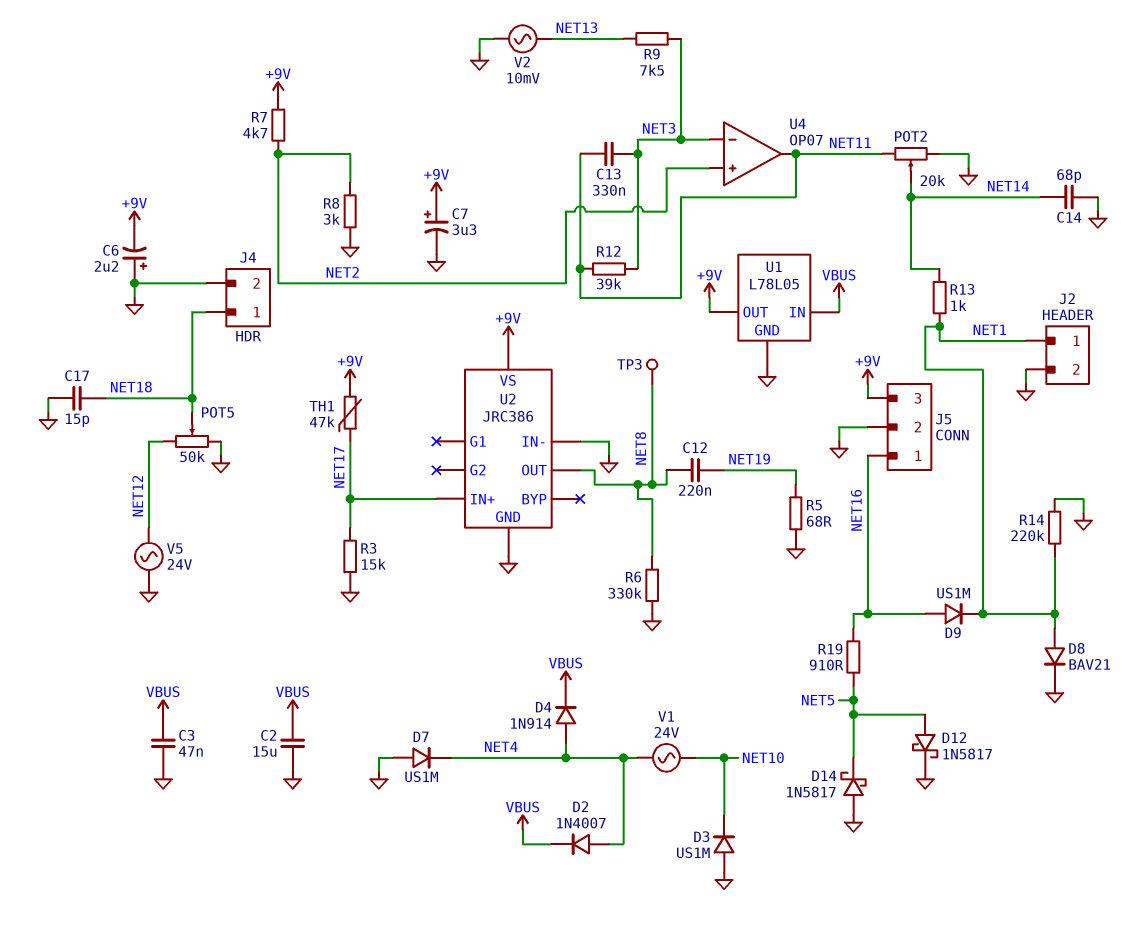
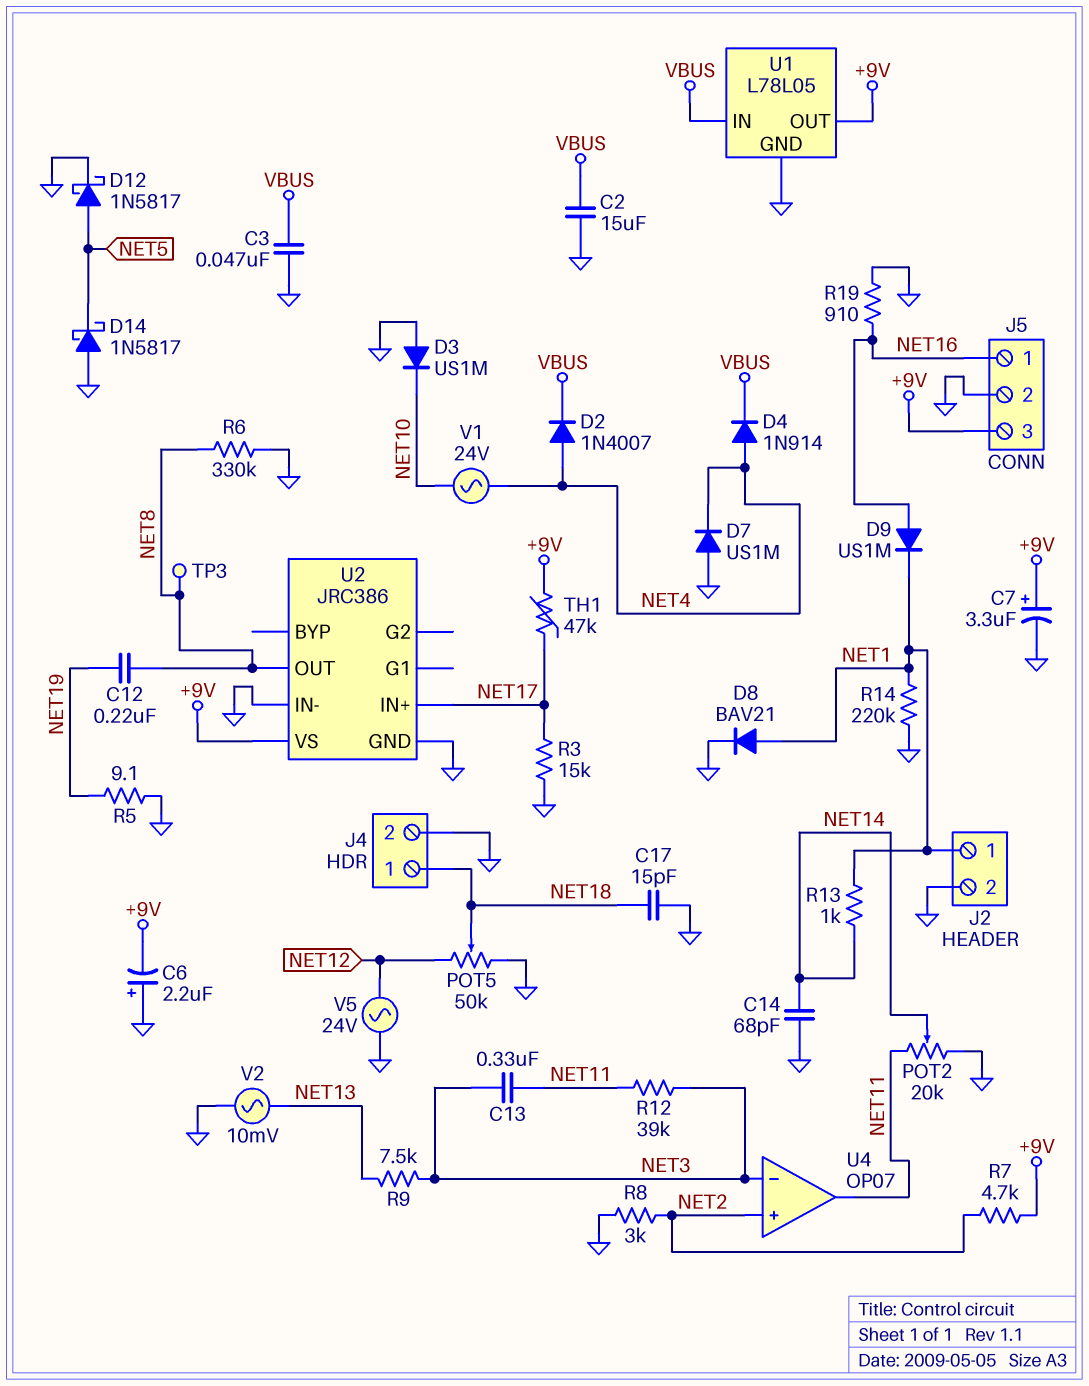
R5: 68 (GND, NET19) -> 9.1 (GND, NET19)
R19: 910 (NET5, NET16) -> 910 (GND, NET16)

